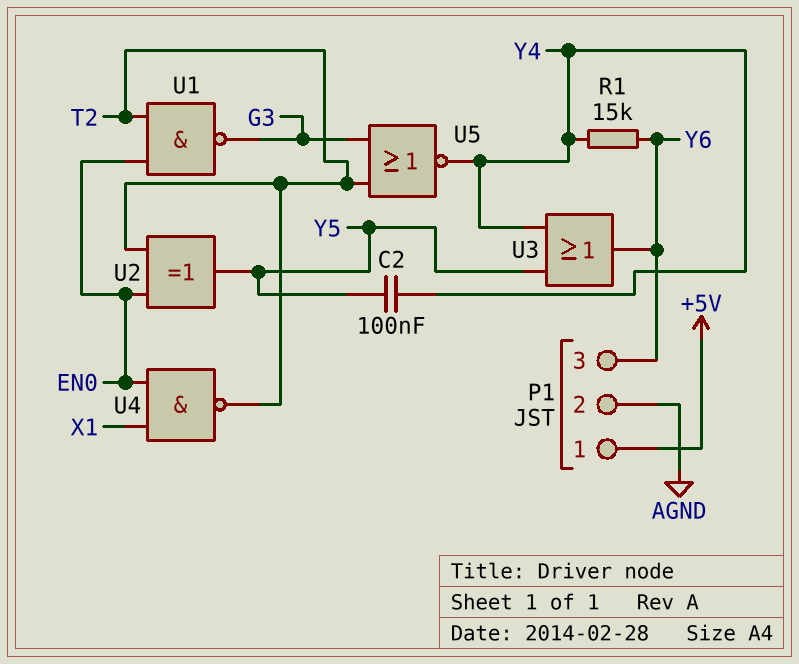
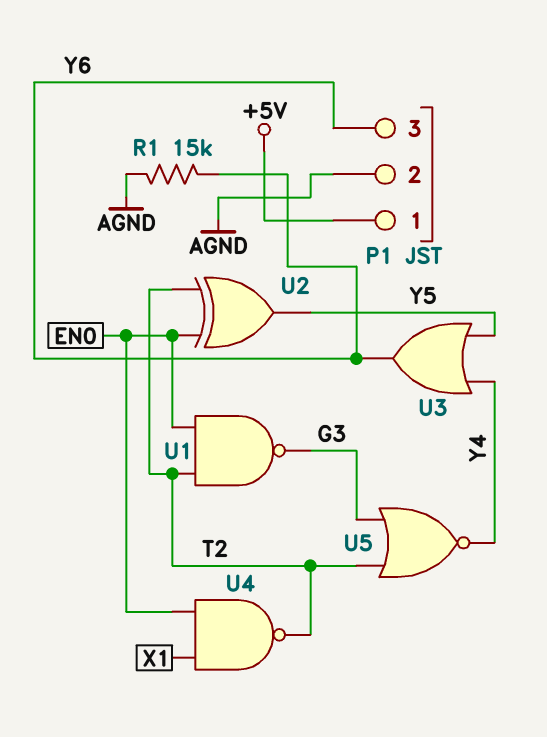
C2: 100nF (Y4, Y5) -> none
R1: 15k (Y4, Y6) -> 15k (AGND, Y6)

